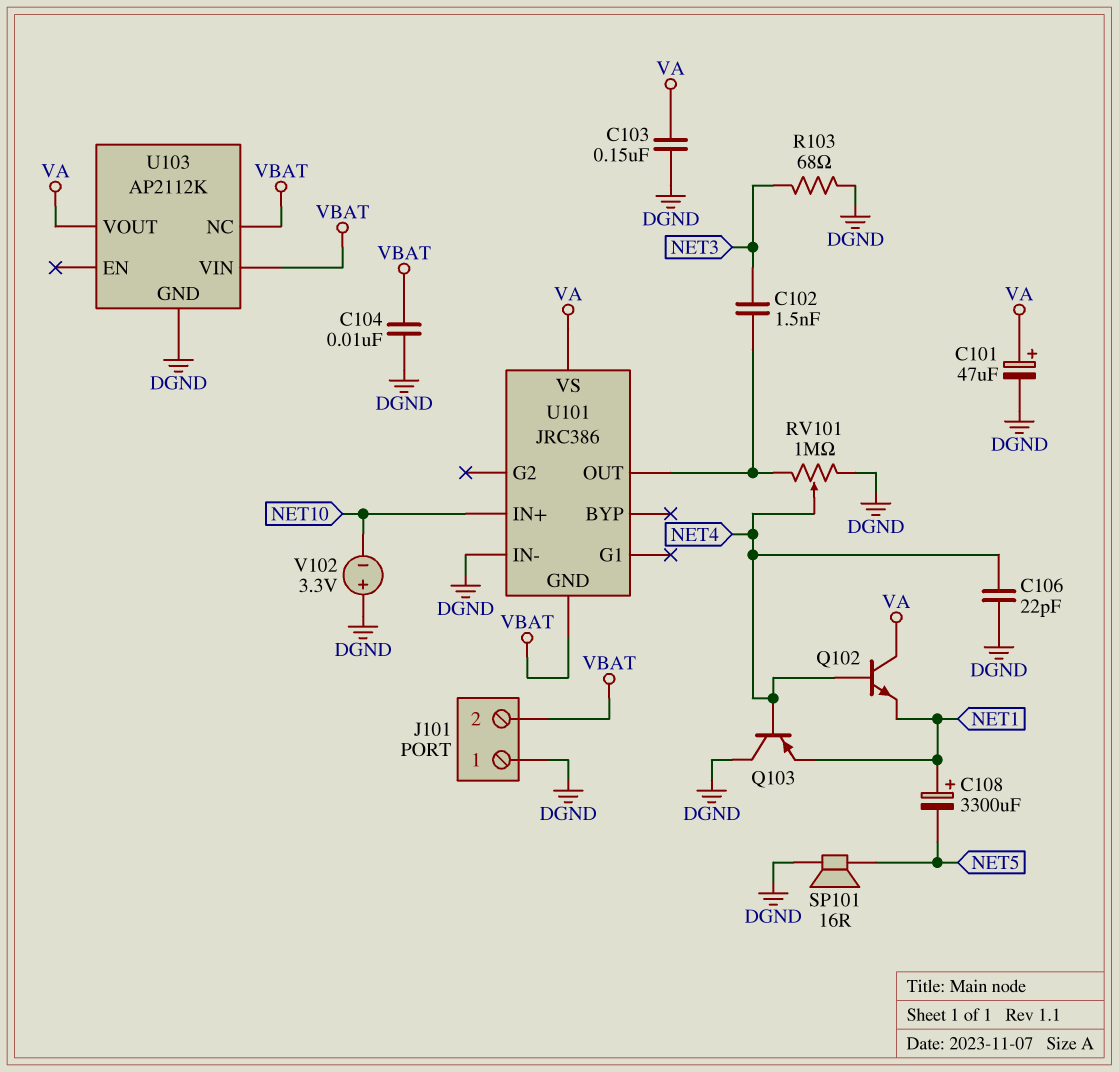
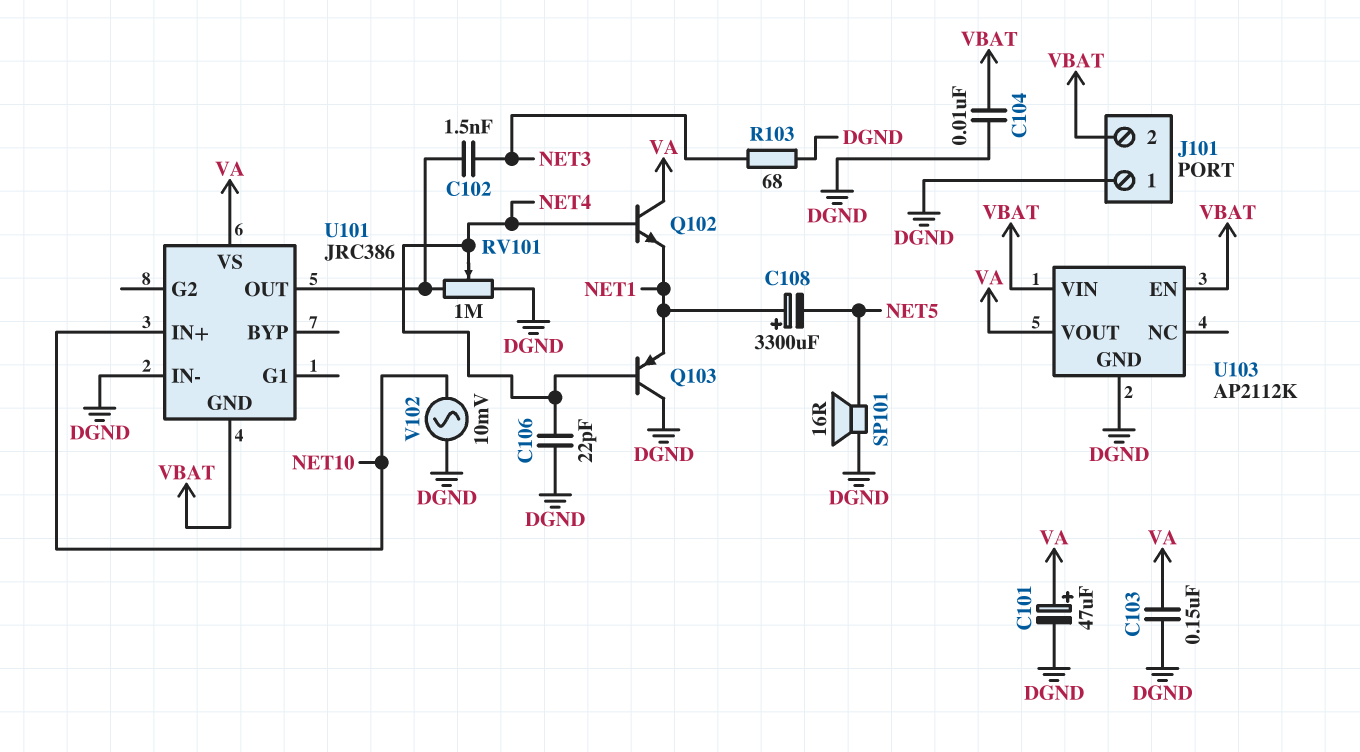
U103 pin EN: none -> VBAT
U103 pin NC: VBAT -> none
V102: 3.3V (plus DGND, minus NET10) -> AC 10mV (DGND, NET10)

